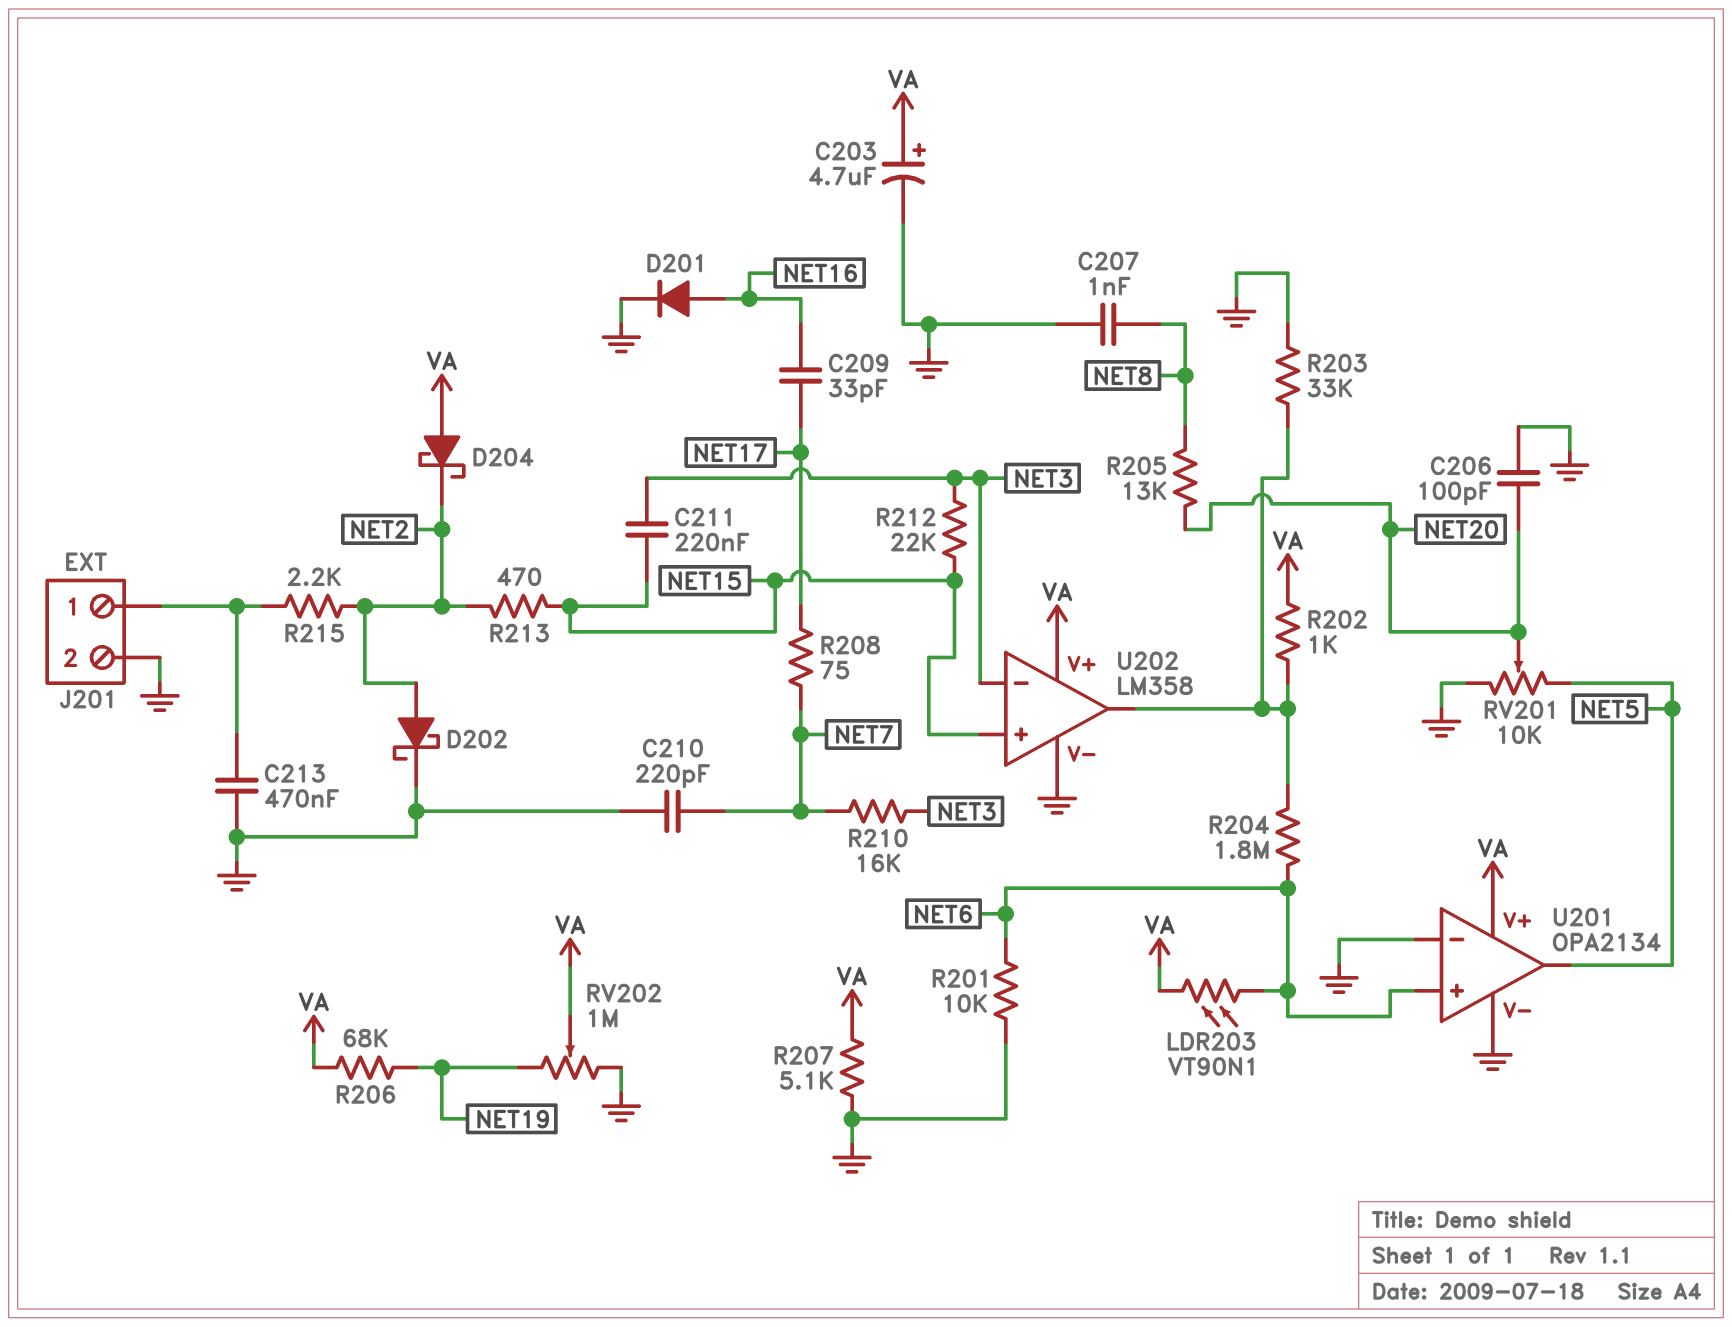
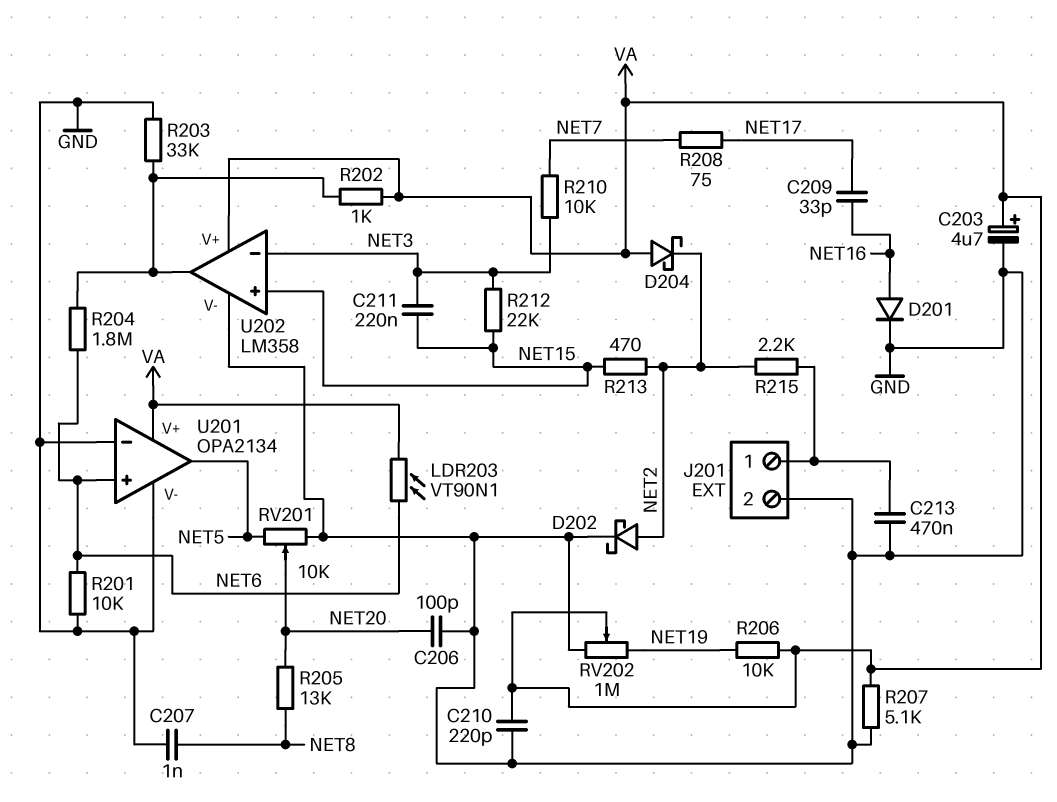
C210: 220pF (GND, NET7) -> 220pF (GND, VA)
R206: 68k (NET19, VA) -> 10k (NET19, VA)
R210: 16k (NET3, NET7) -> 10k (NET3, NET7)

